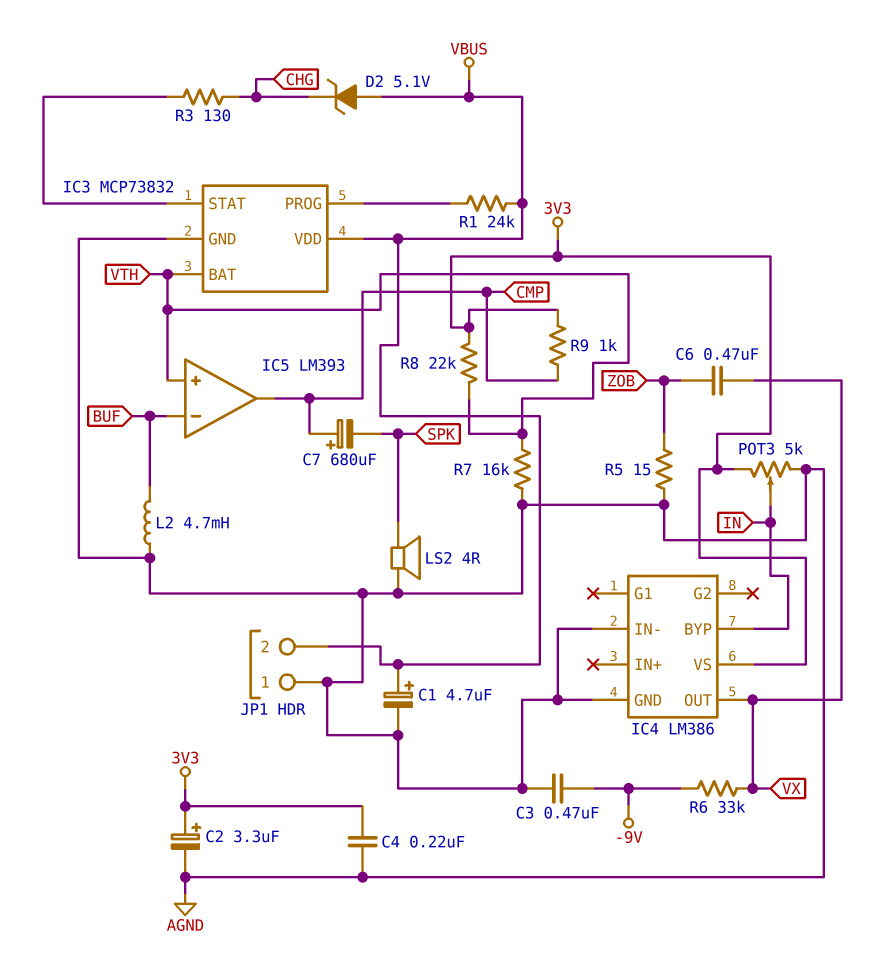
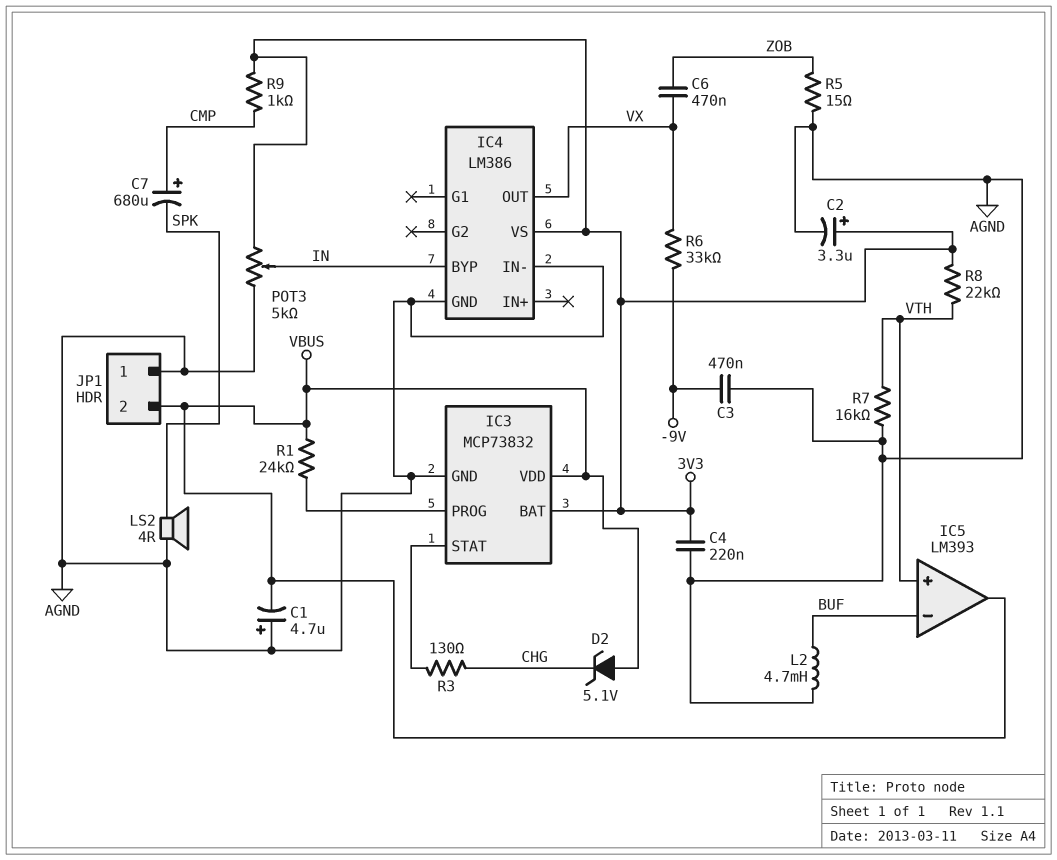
C1: 4.7uF (plus VBUS, minus AGND) -> 4.7uF (plus AGND, minus VBUS)
IC3 pin BAT: VTH -> 3V3
IC5 pin out: CMP -> VBUS

